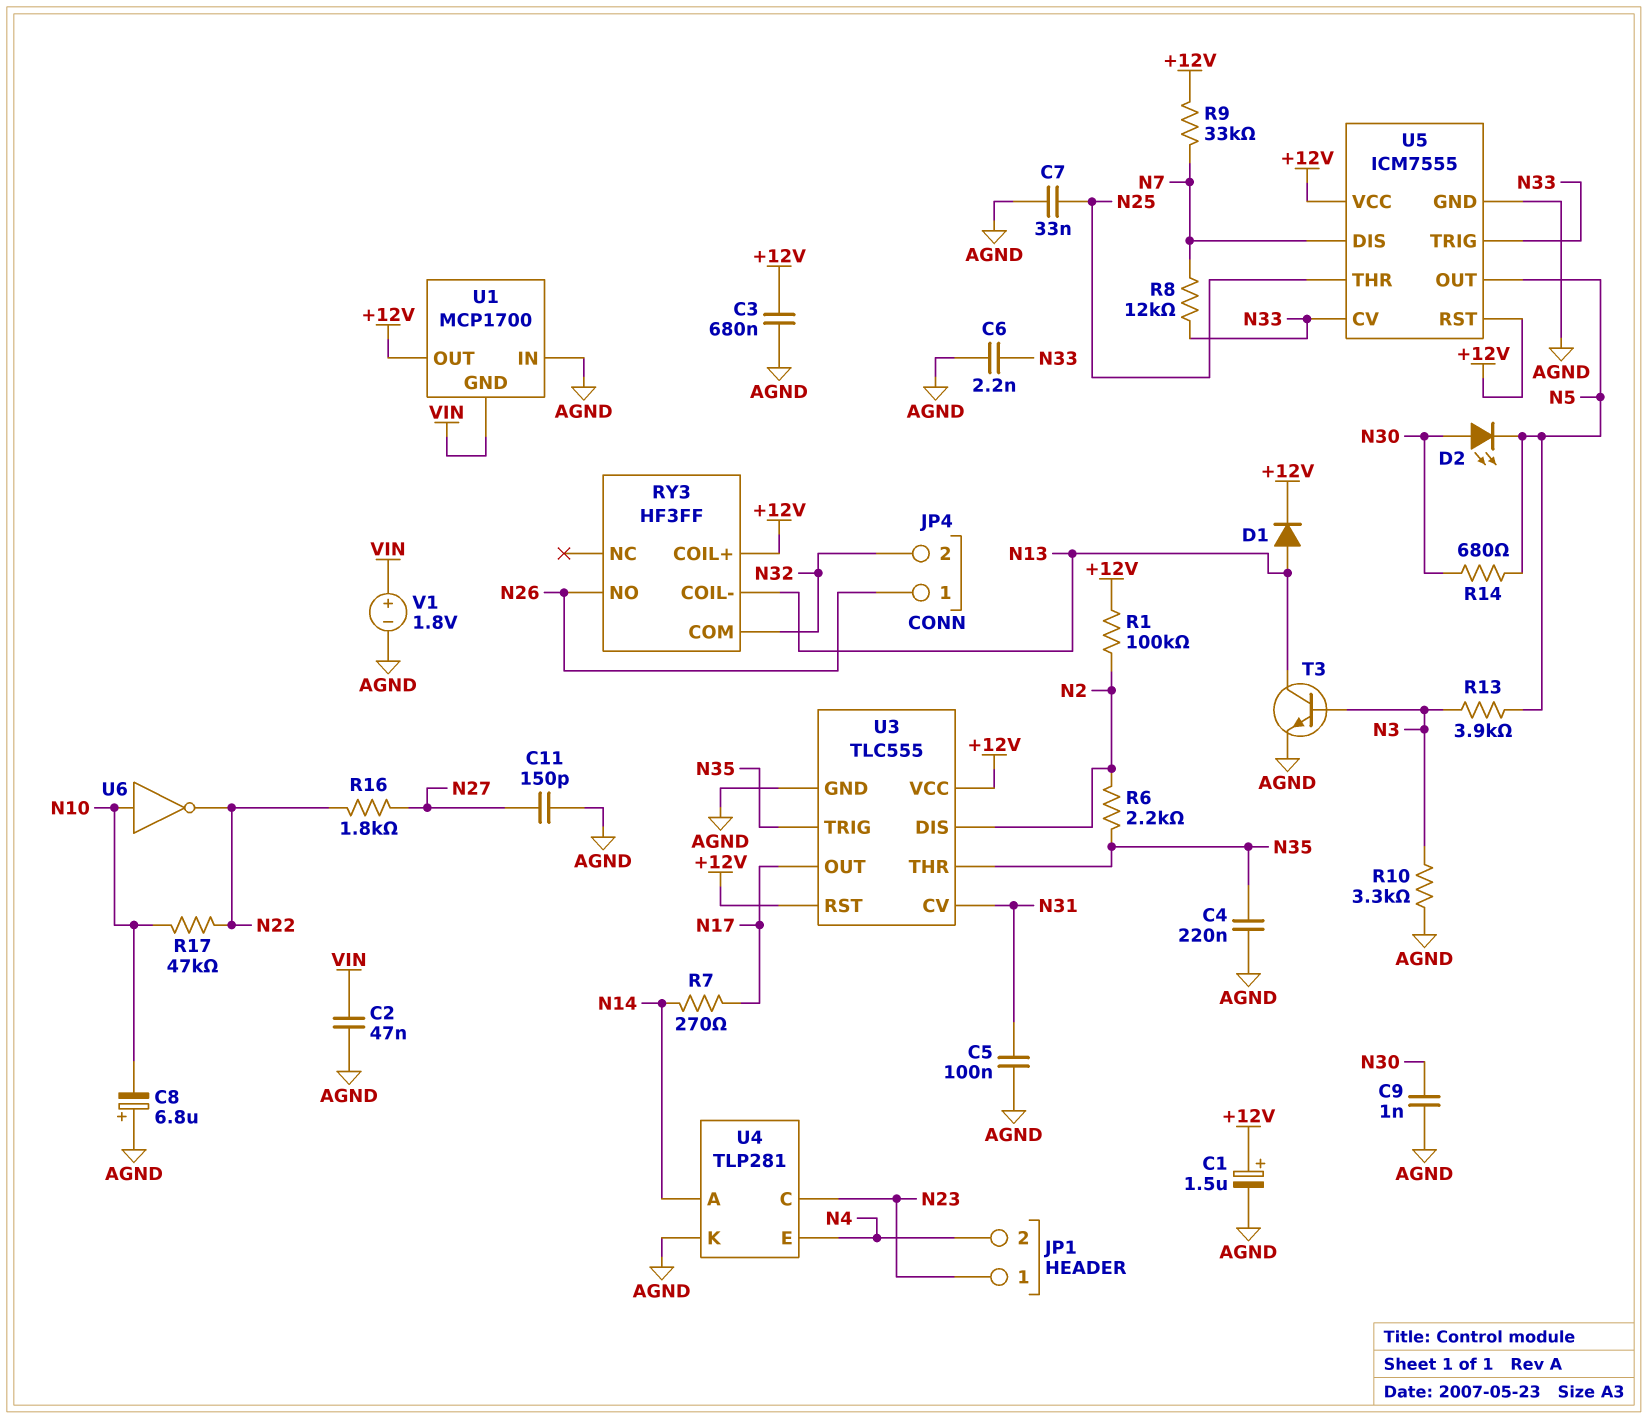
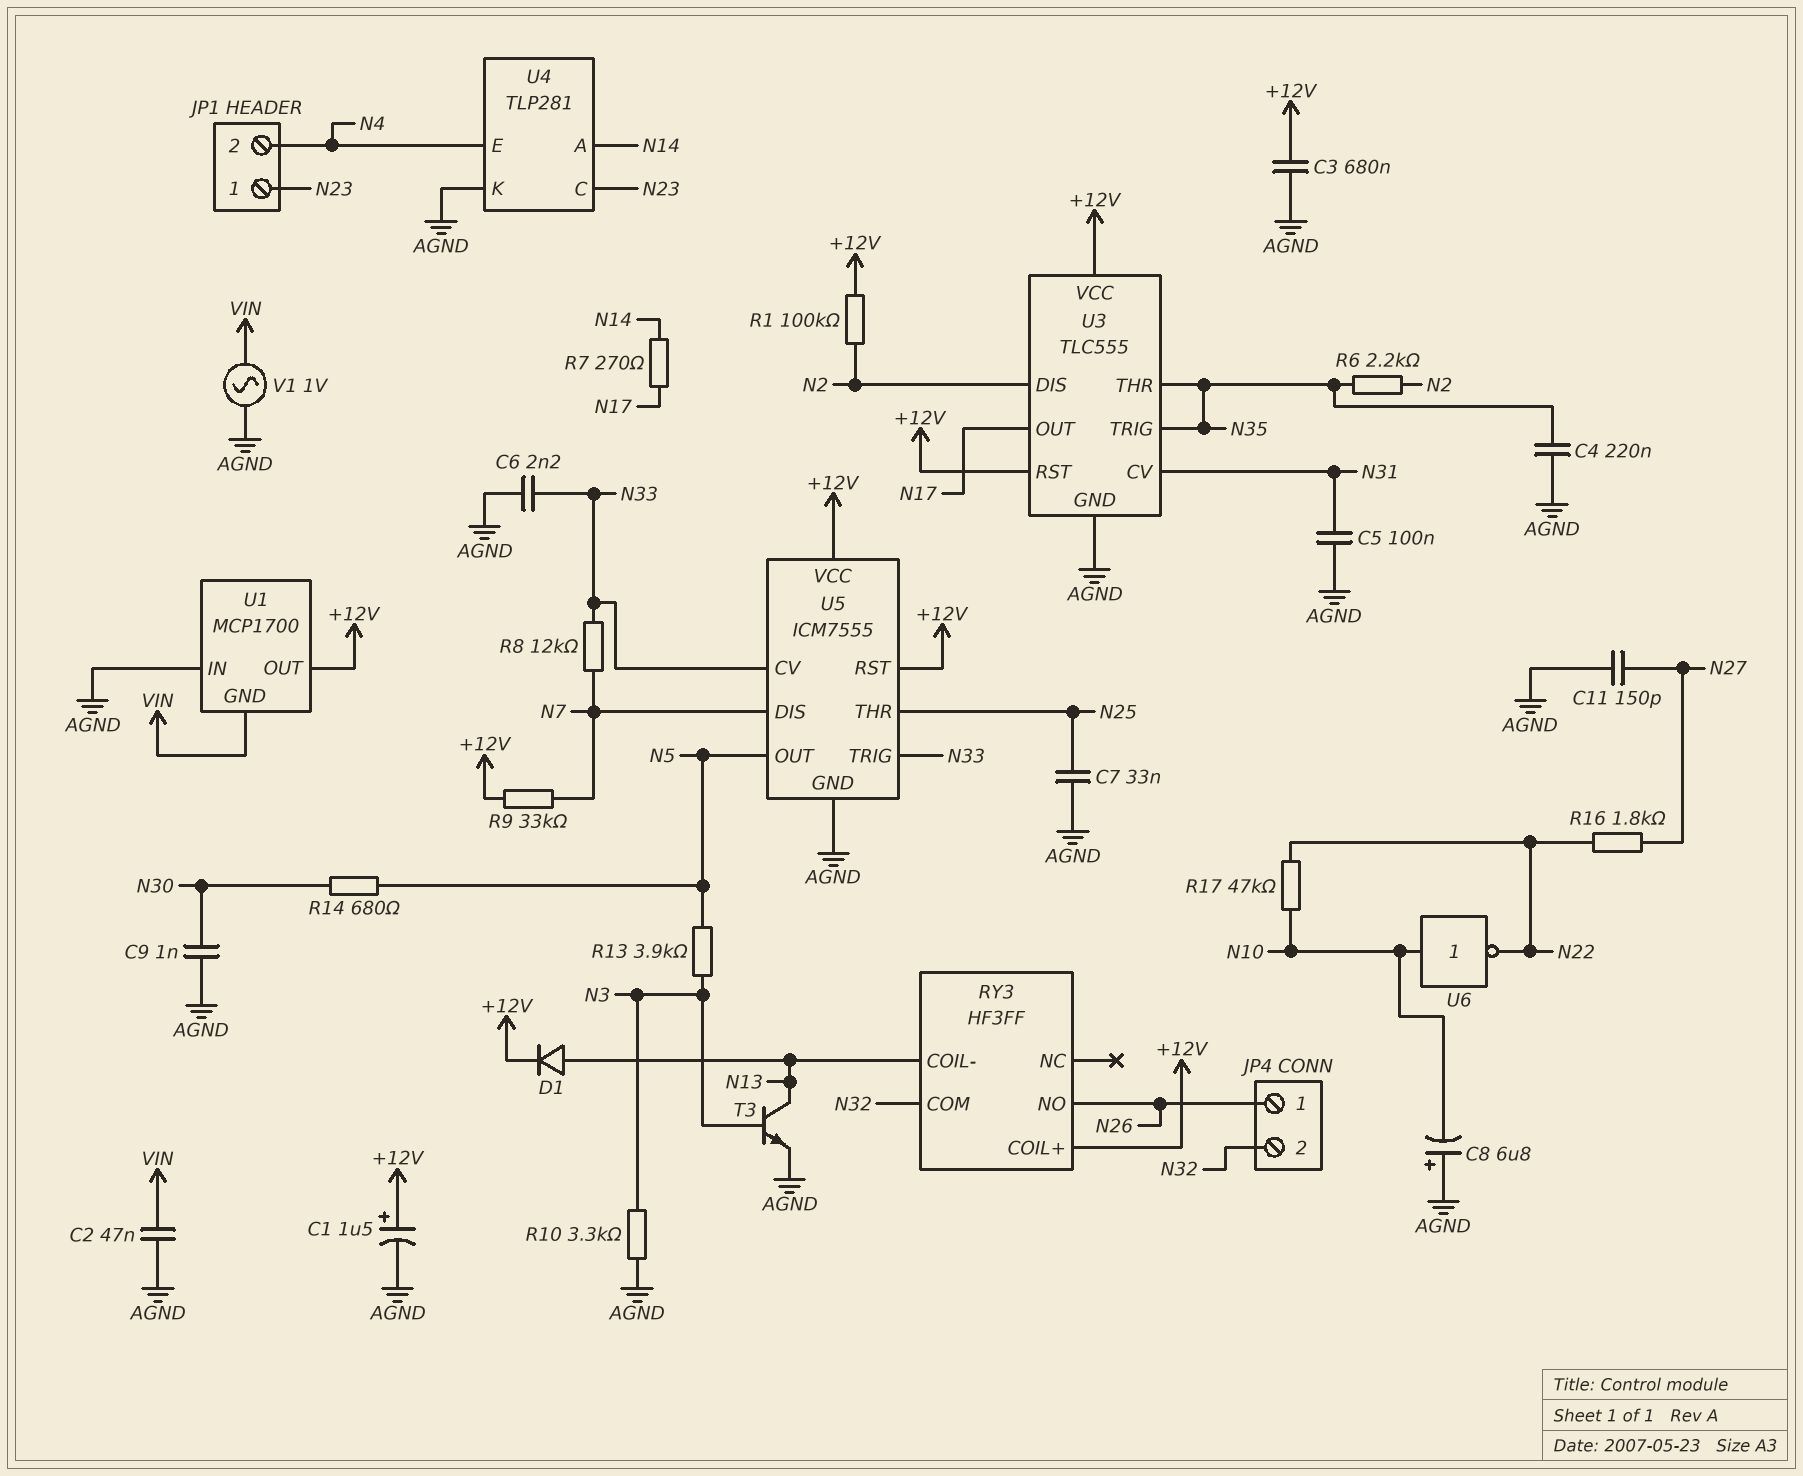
D2: LED (A N30, K N5) -> none
V1: 1.8V (plus VIN, minus AGND) -> AC 1V (AGND, VIN)

